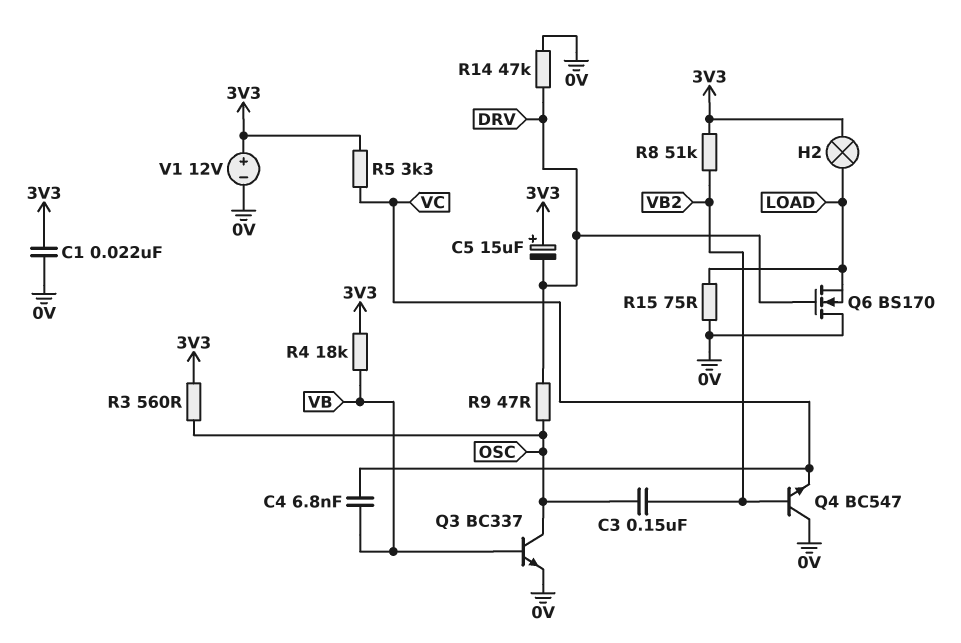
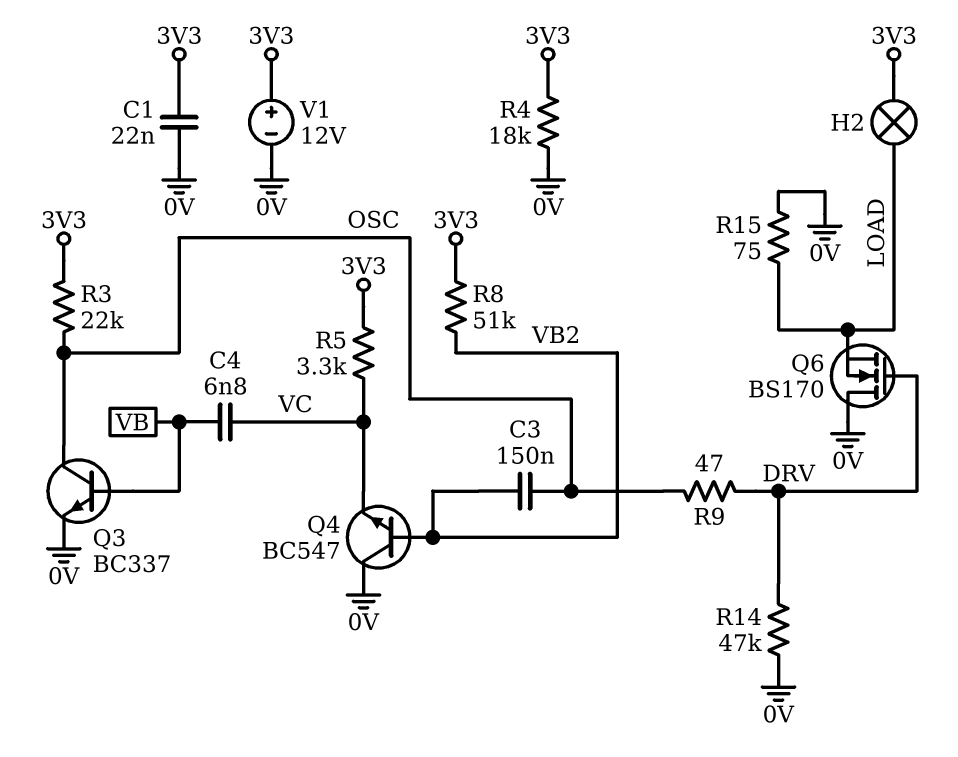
C5: 15uF (plus 3V3, minus DRV) -> none
R3: 560 (3V3, OSC) -> 22k (3V3, OSC)
R4: 18k (3V3, VB) -> 18k (0V, 3V3)

